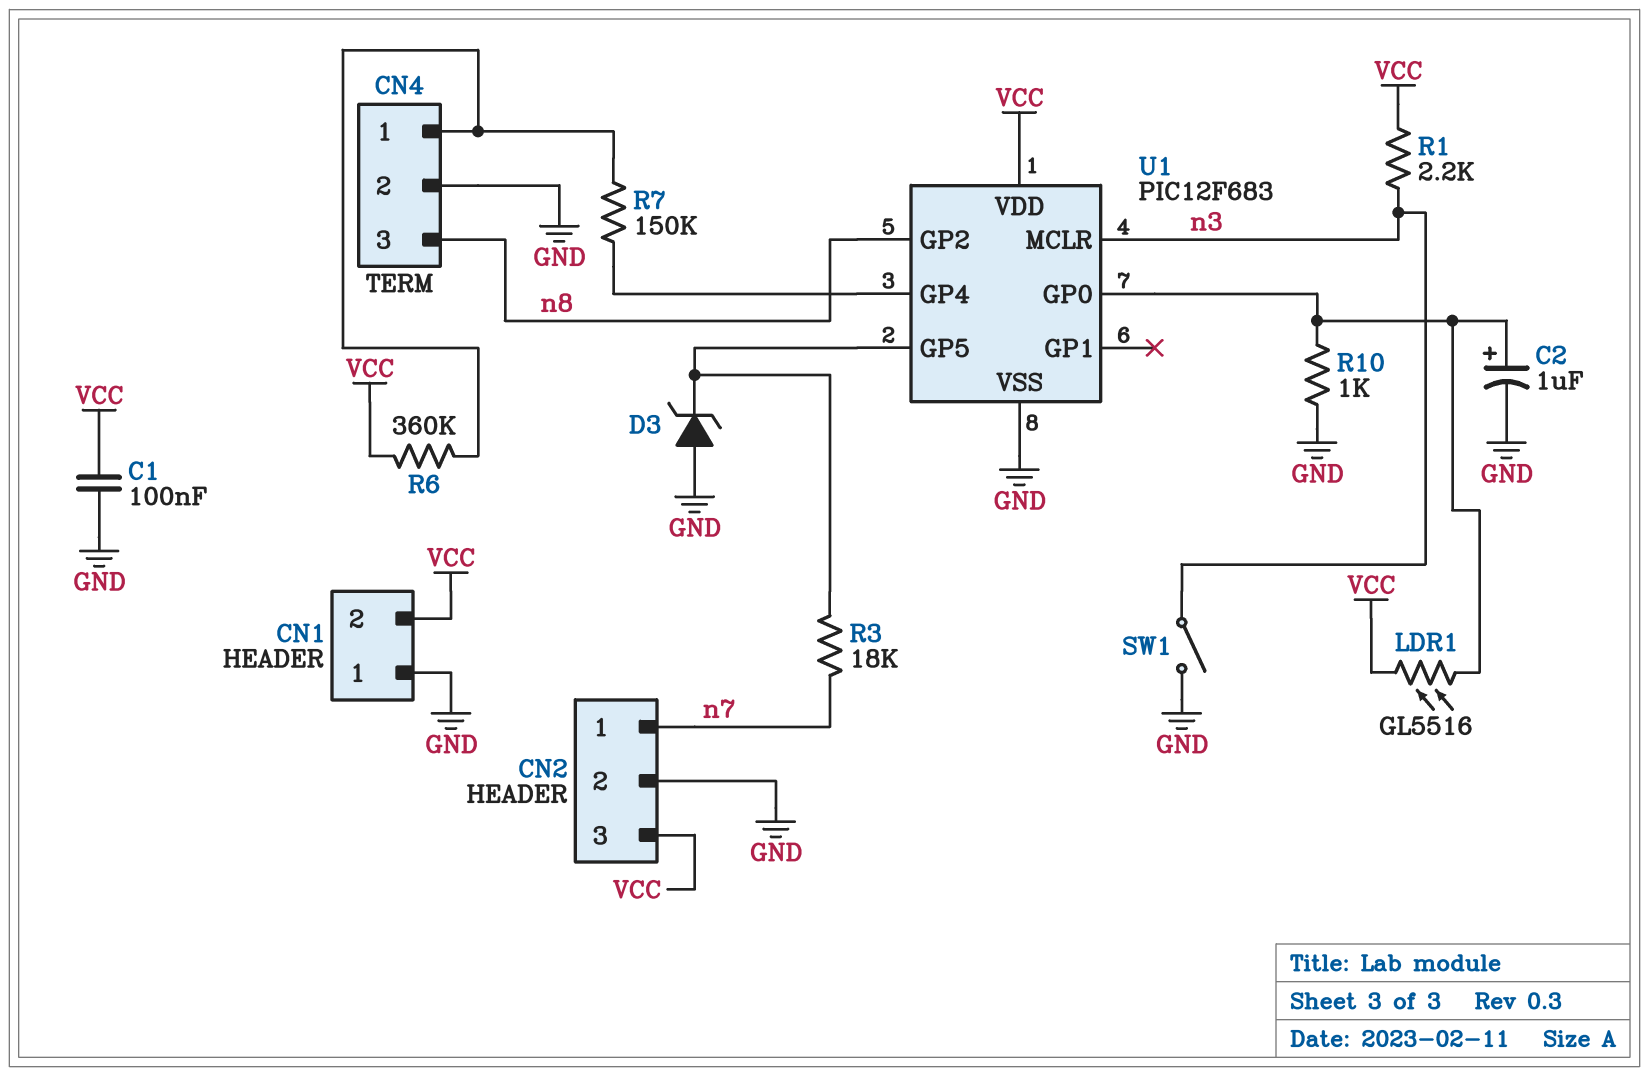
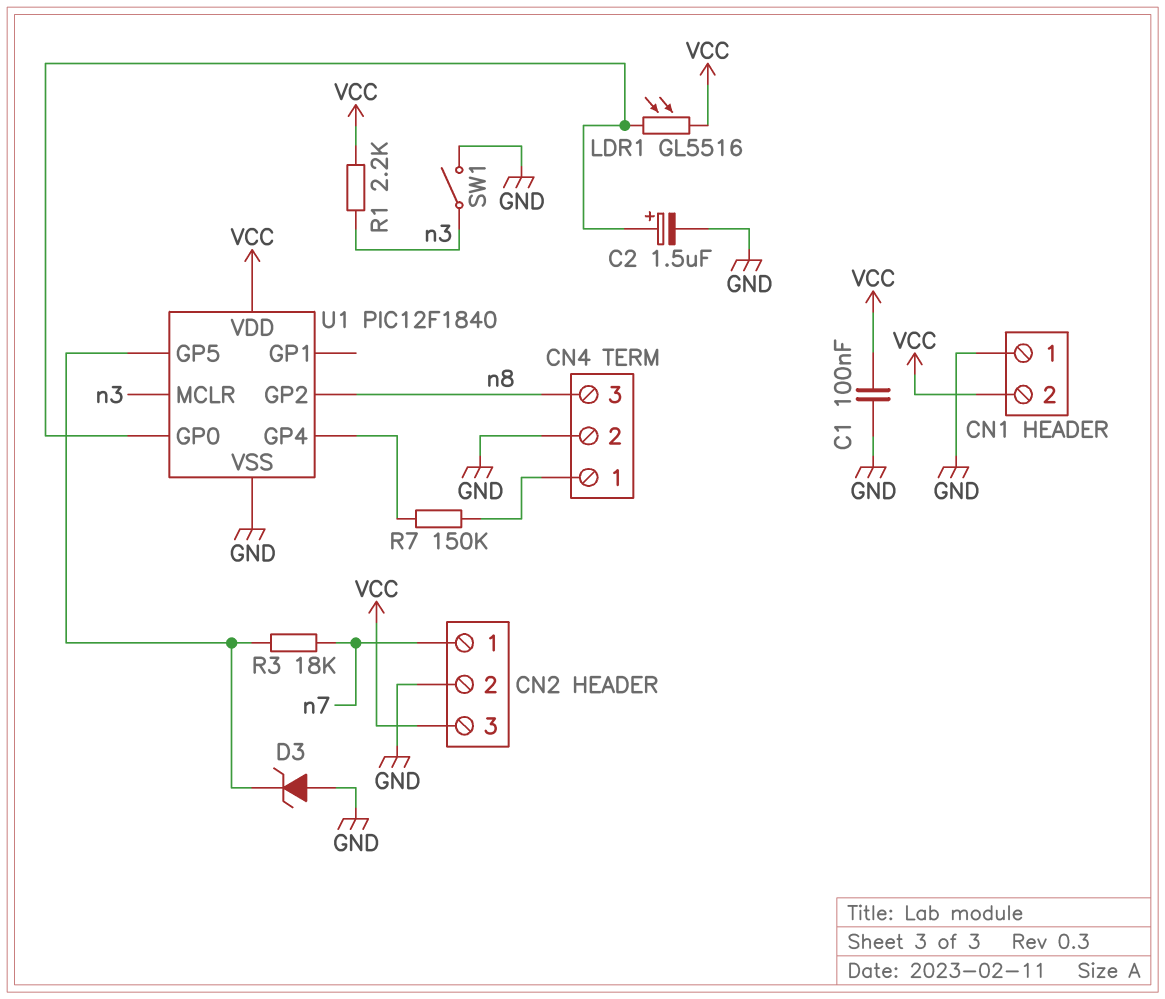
C2: 1uF (plus U1/GP0, minus GND) -> 1.5uF (plus U1/GP0, minus GND)
R6: 360k (CN4/1, VCC) -> none
R10: 1k (GND, U1/GP0) -> none
U1: PIC12F683 -> PIC12F1840

